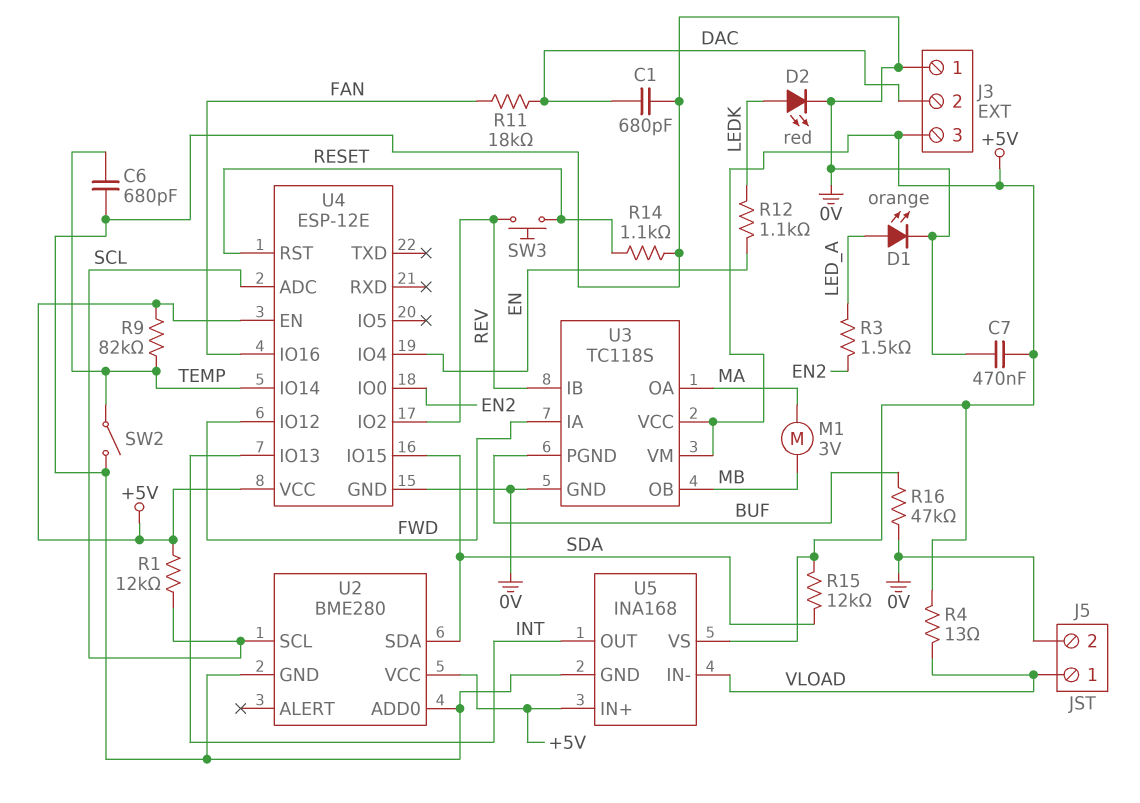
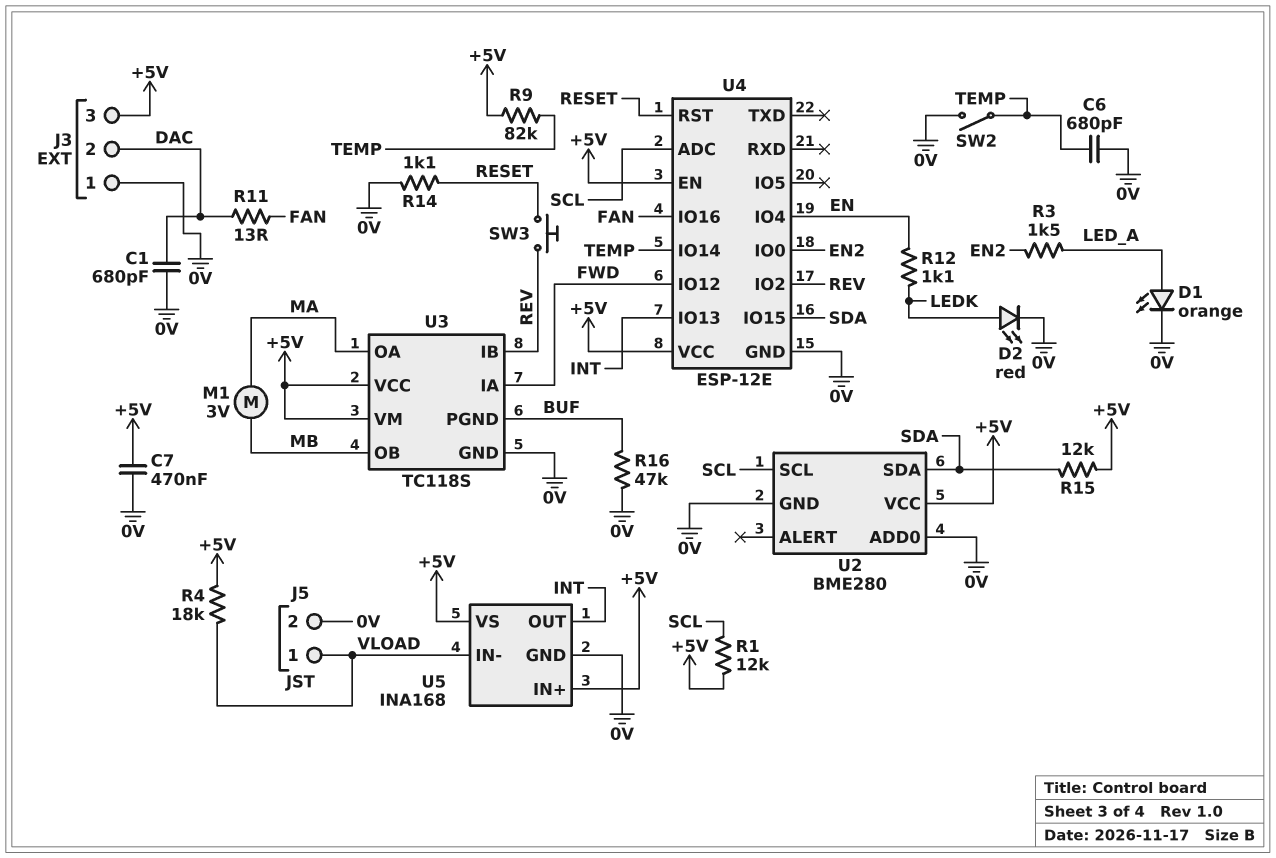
R4: 13 (+5V, VLOAD) -> 18k (+5V, VLOAD)
R11: 18k (DAC, FAN) -> 13 (DAC, FAN)

